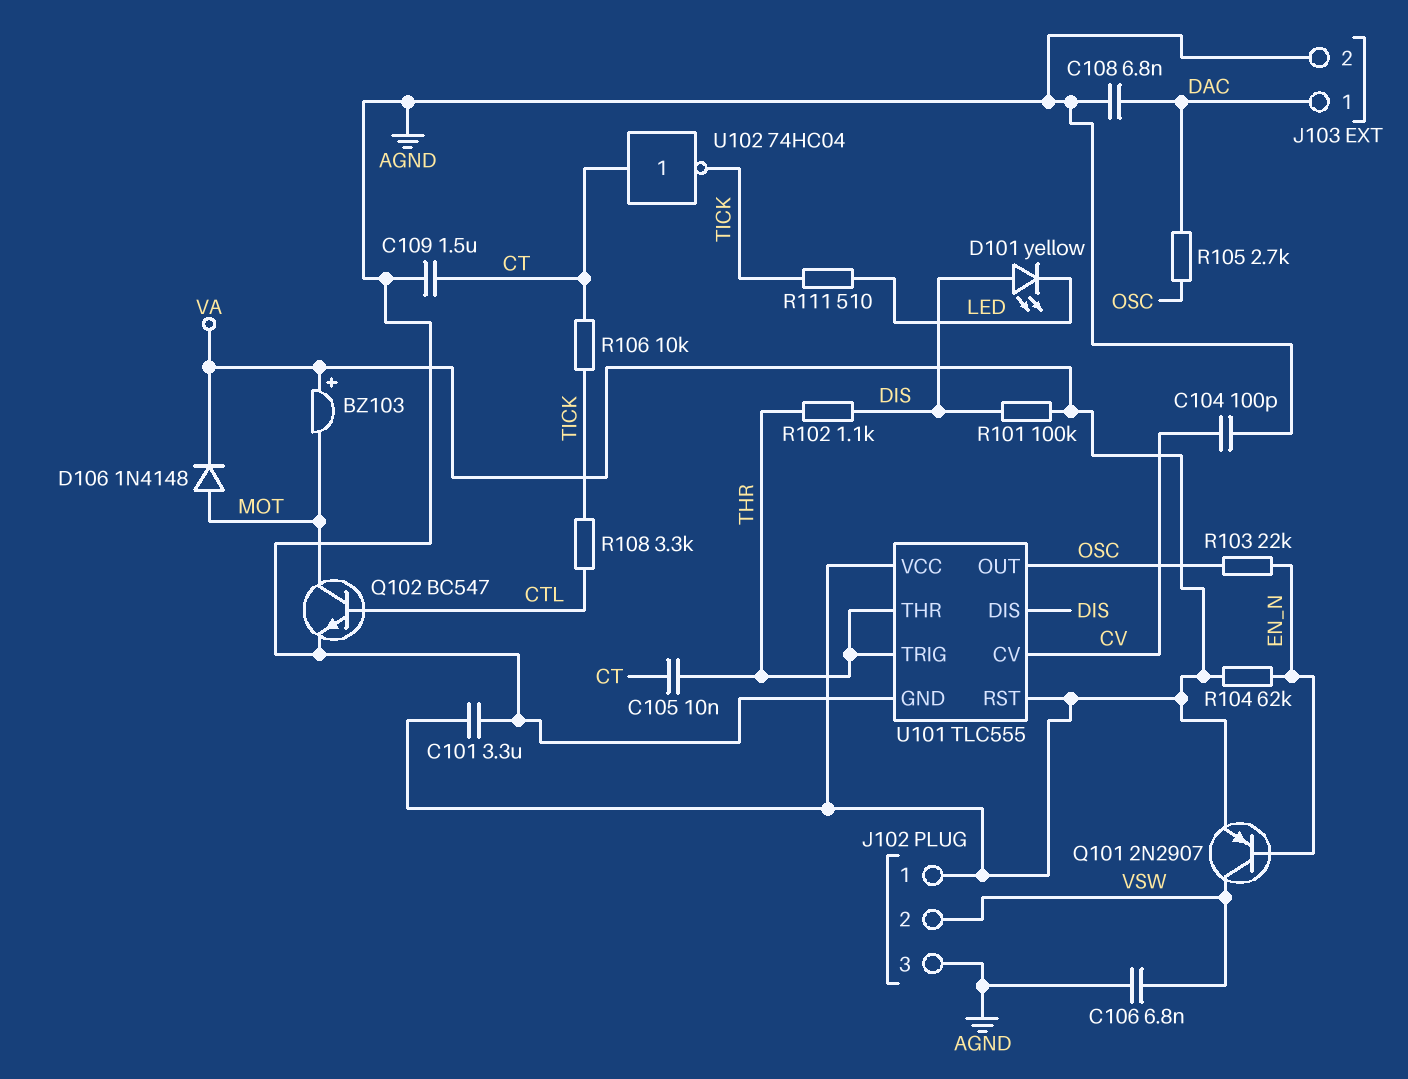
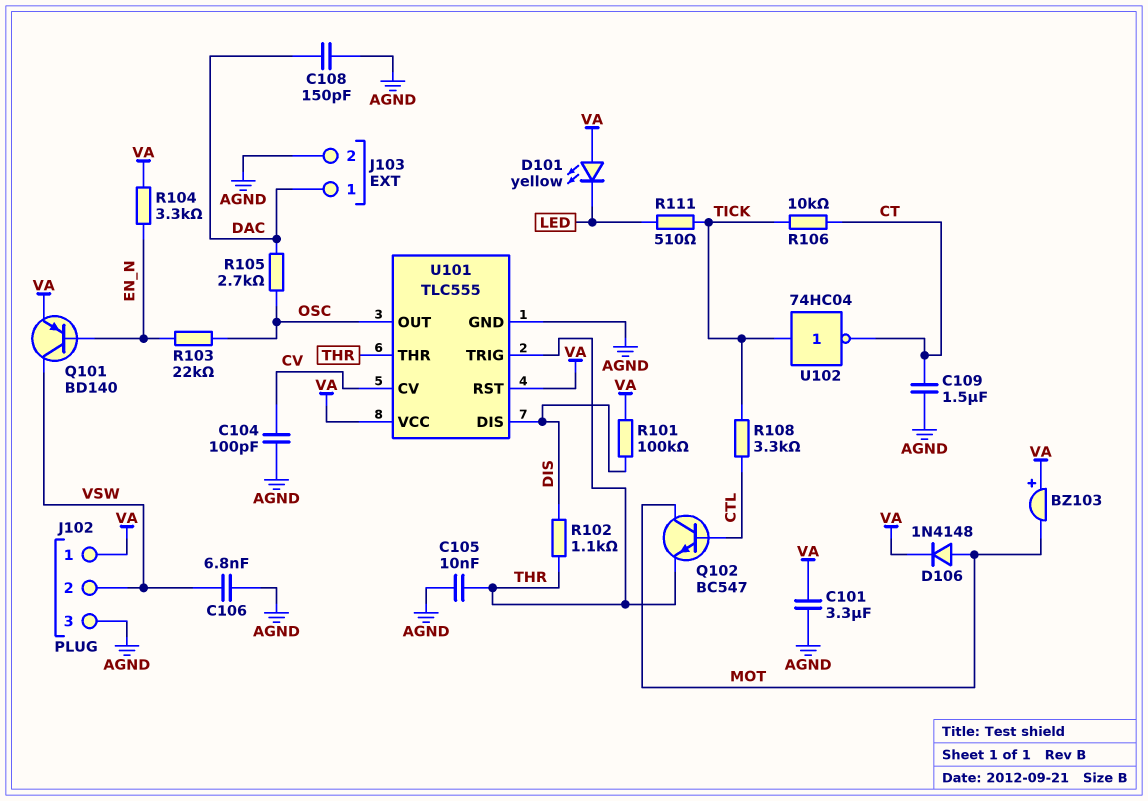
C105: 10nF (CT, THR) -> 10nF (AGND, THR)
C108: 6.8nF (AGND, DAC) -> 150pF (AGND, DAC)
D101: LED yellow (A DIS, K LED) -> LED yellow (A VA, K LED)
Q101: PNP 2N2907 (B EN_N, C VSW, E VA) -> PNP BD140 (B EN_N, C VSW, E VA)
Q102: NPN BC547 (B CTL, C MOT, E AGND) -> NPN BC547 (B CTL, C MOT, E THR)
R104: 62k (EN_N, VA) -> 3.3k (EN_N, VA)
U102: NOT 74HC04 (in CT, out TICK) -> NOT 74HC04 (in TICK, out CT)

